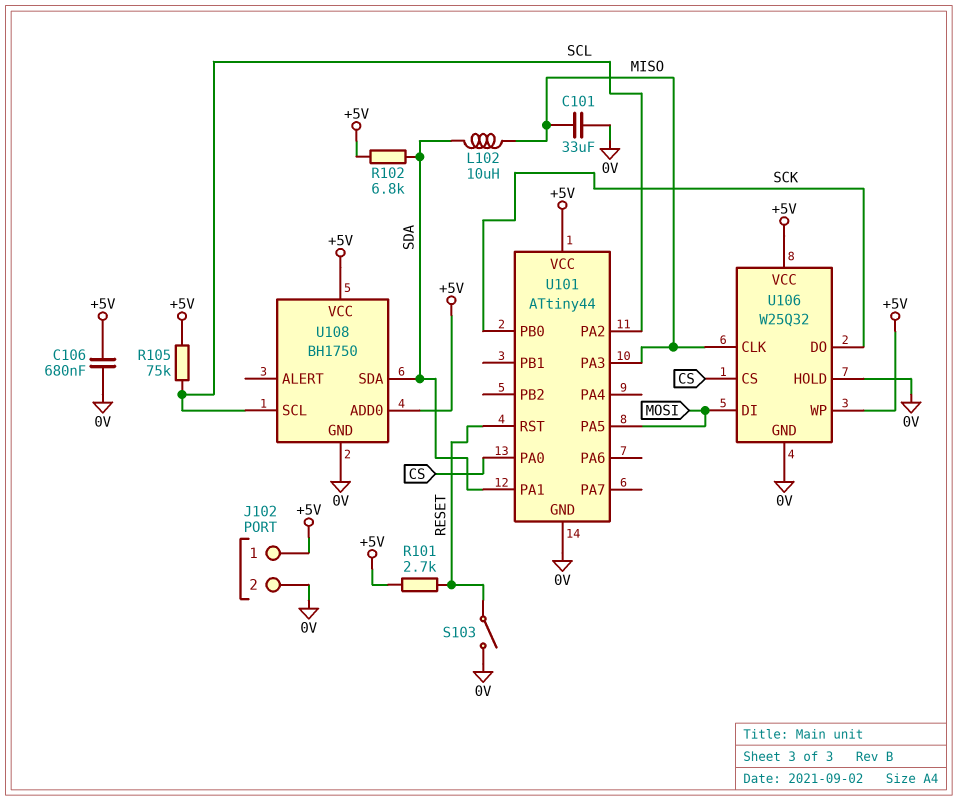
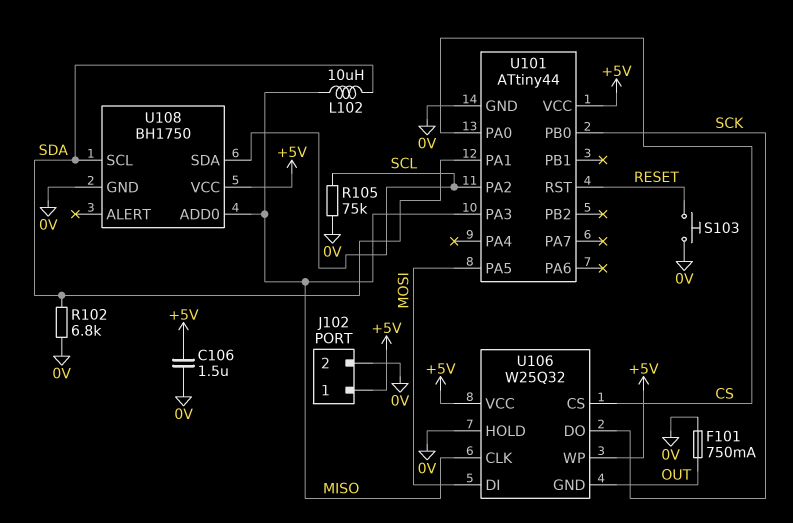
C101: 33uF (0V, MISO) -> none
C106: 680nF (+5V, 0V) -> 1.5uF (+5V, 0V)
F101: none -> 750mA (0V, OUT)
R101: 2.7k (+5V, RESET) -> none
R102: 6.8k (+5V, SDA) -> 6.8k (0V, SDA)
R105: 75k (+5V, SCL) -> 75k (0V, SCL)
S103: switch (0V, RESET) -> button (0V, RESET)
U106 pin GND: 0V -> OUT
U108 pin ADD0: +5V -> MISO
U108 pin SCL: SCL -> SDA
U108 pin SDA: SDA -> SCL

